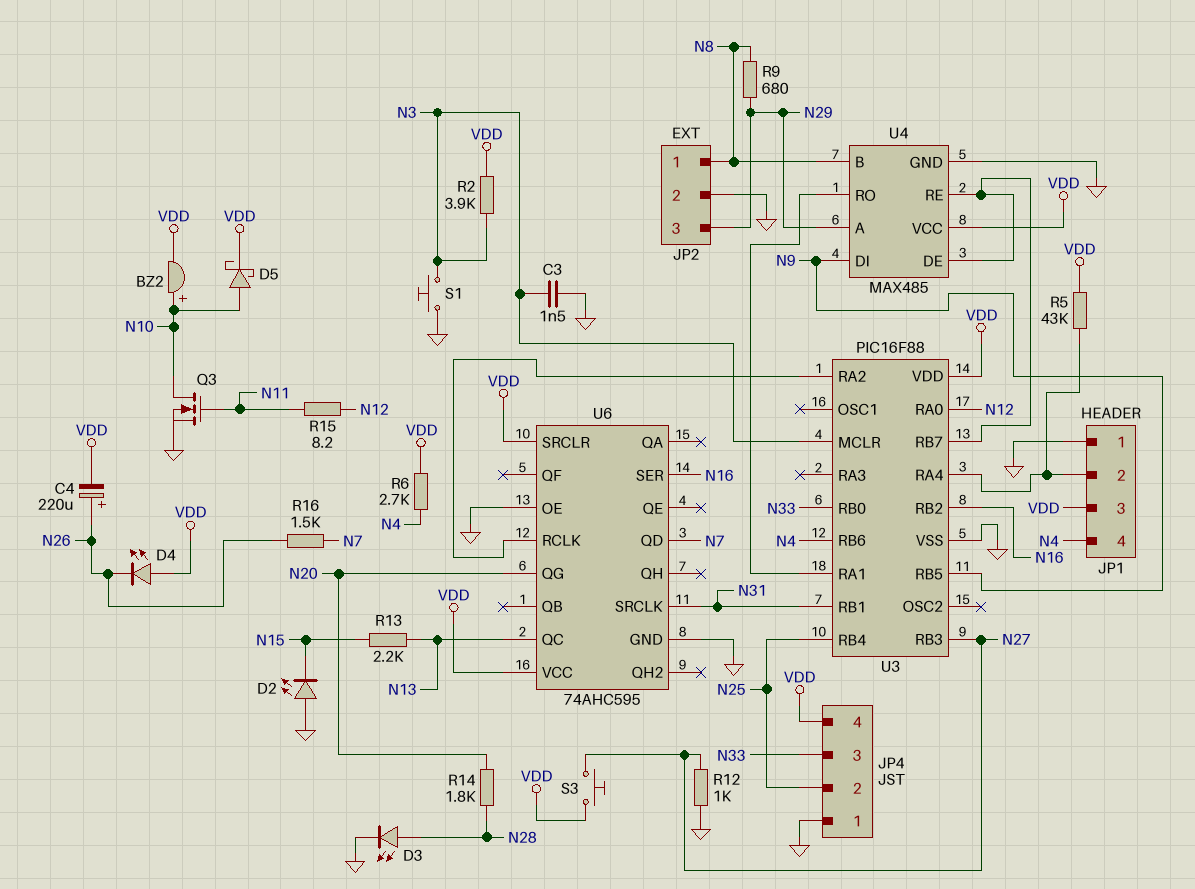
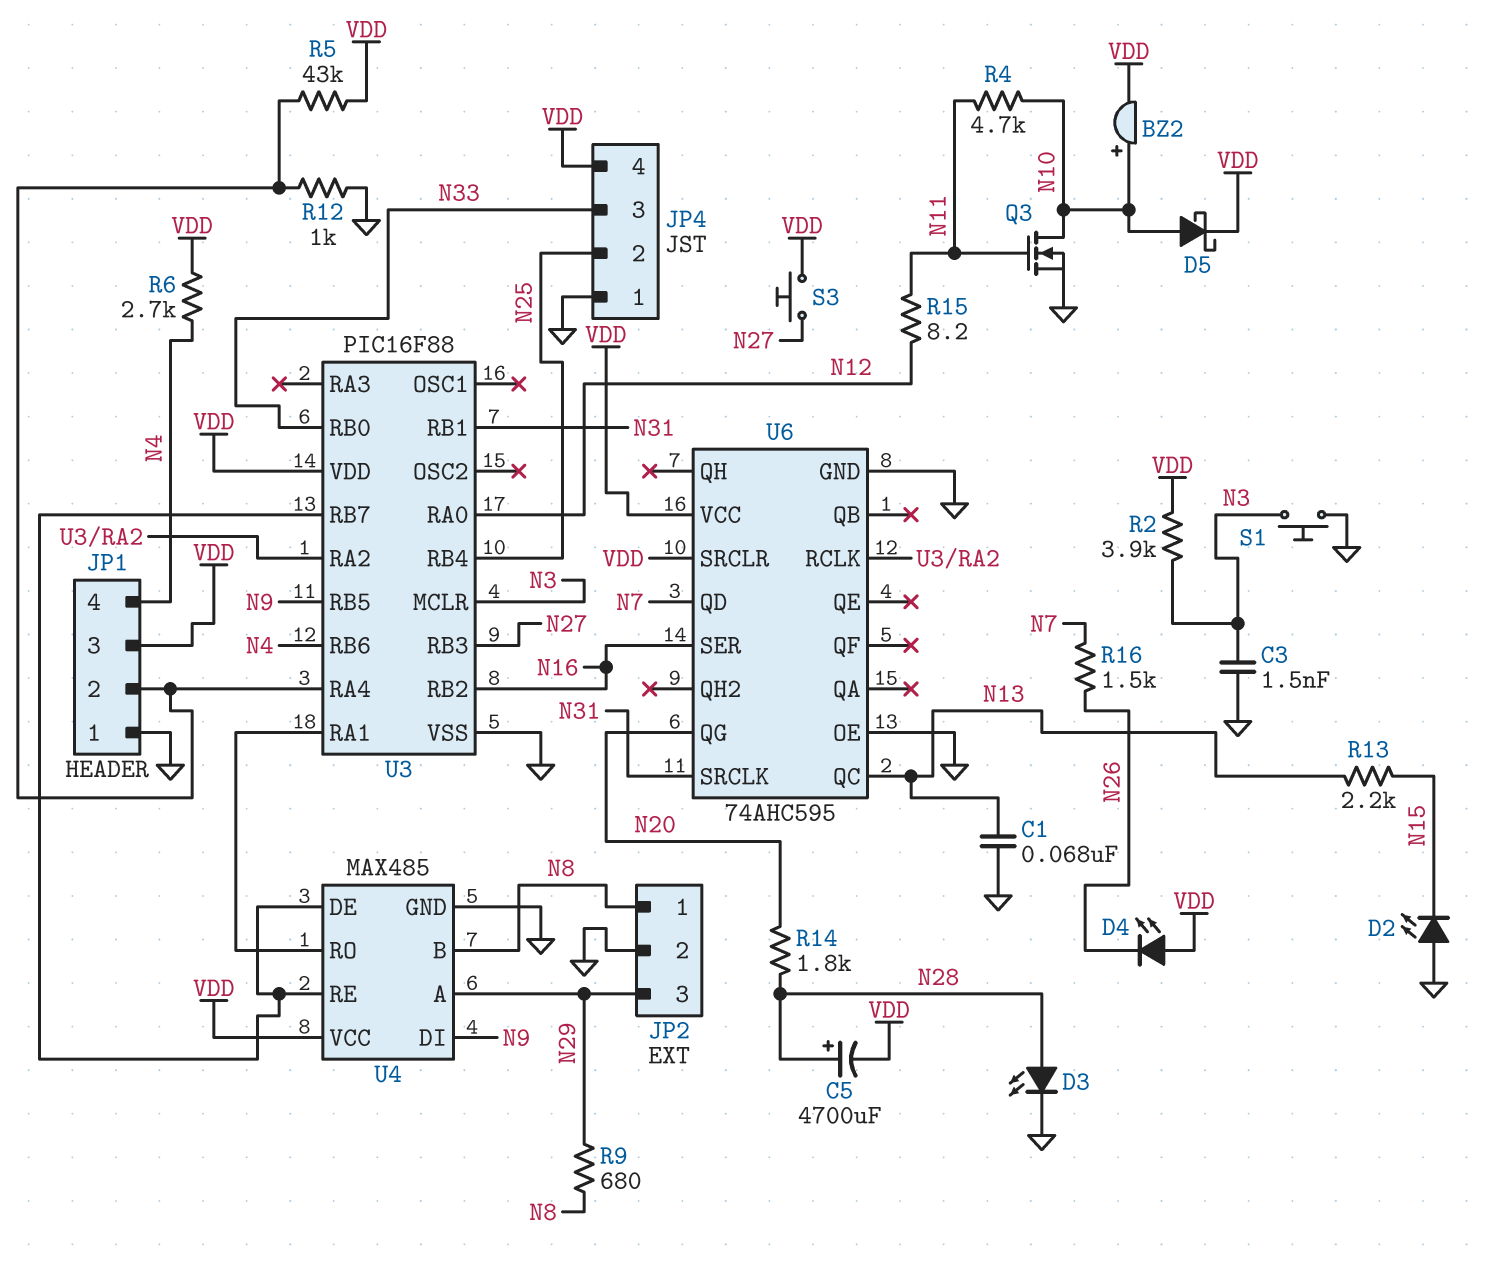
C1: none -> 68nF (GND, N13)
C4: 220uF (plus N26, minus VDD) -> none
C5: none -> 4700uF (plus N28, minus VDD)
R4: none -> 4.7k (N10, N11)
R12: 1k (GND, N27) -> 1k (GND, JP1/2)

